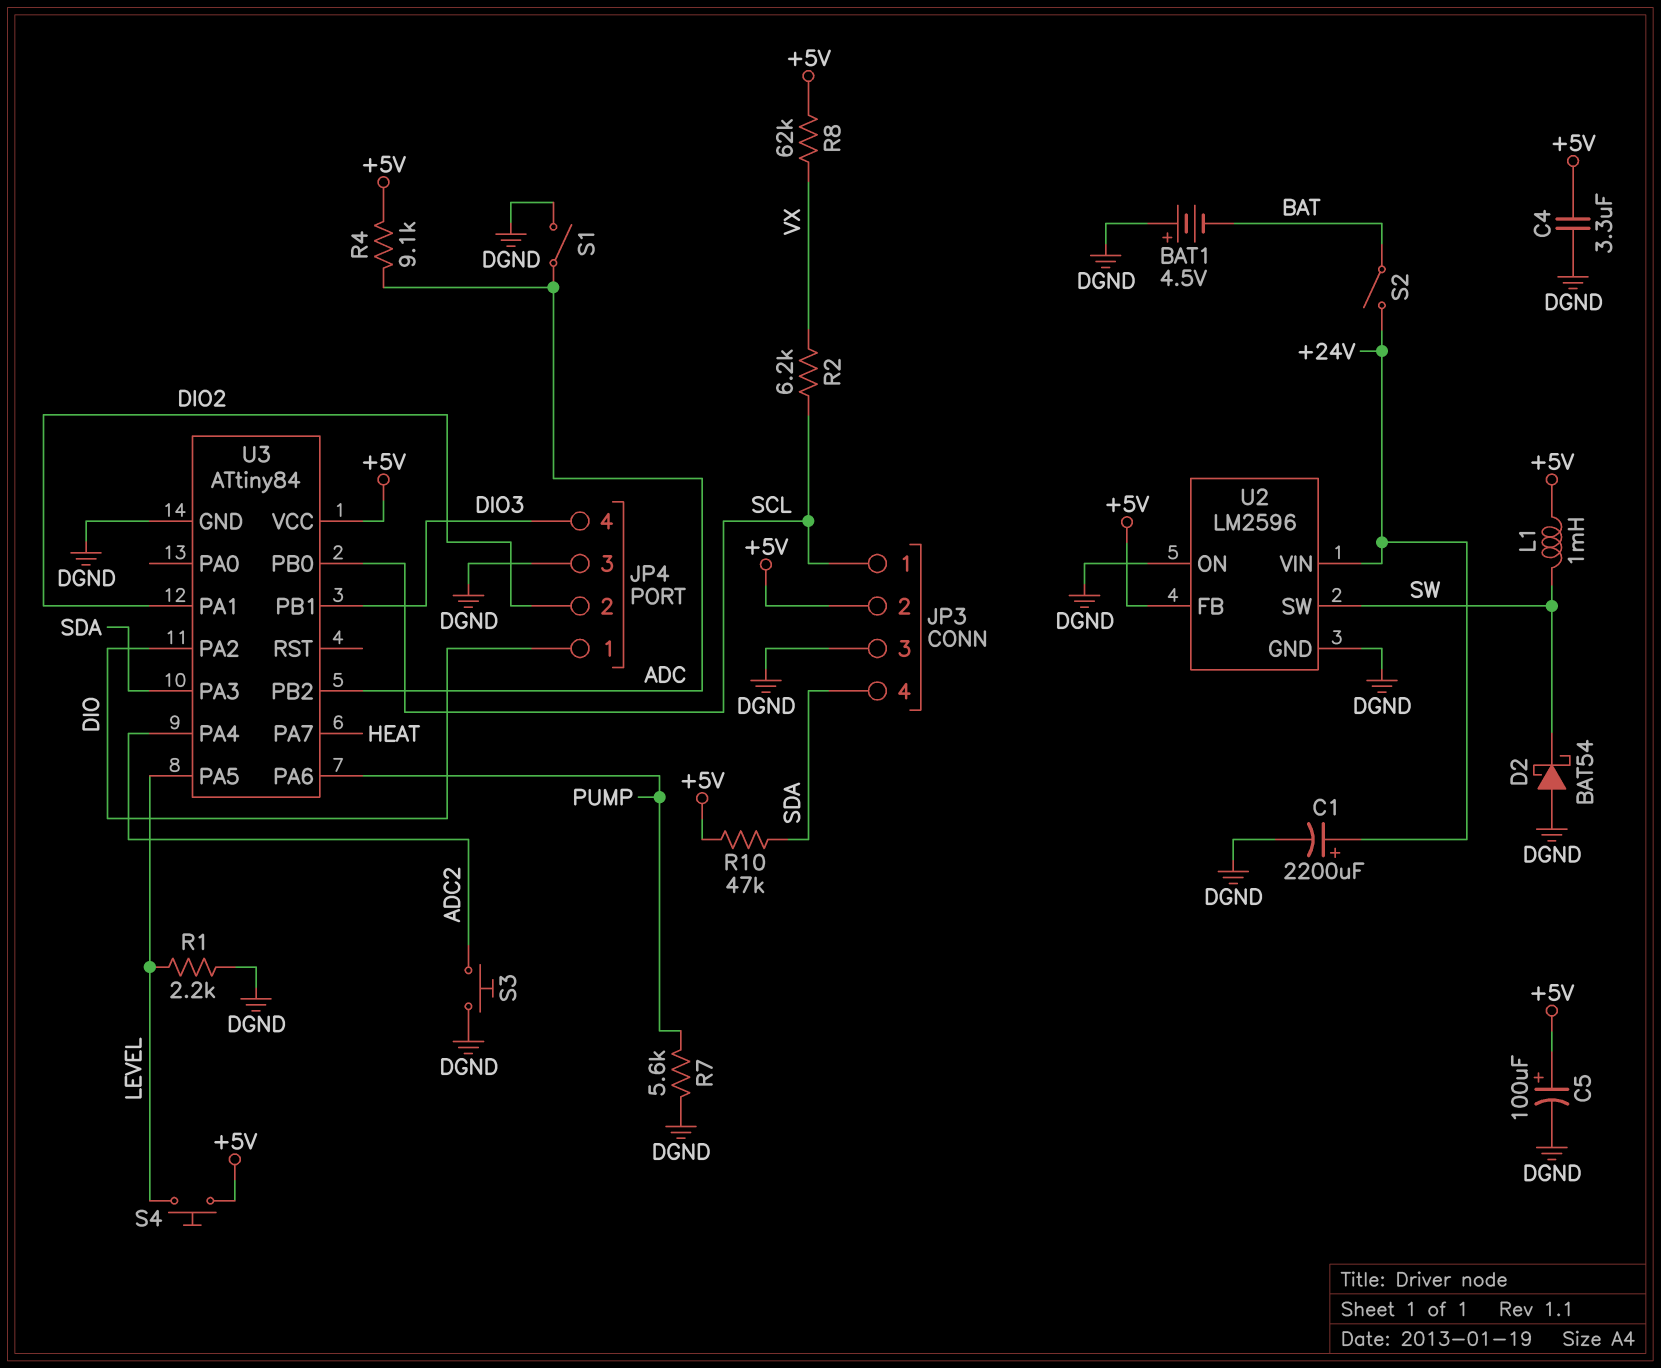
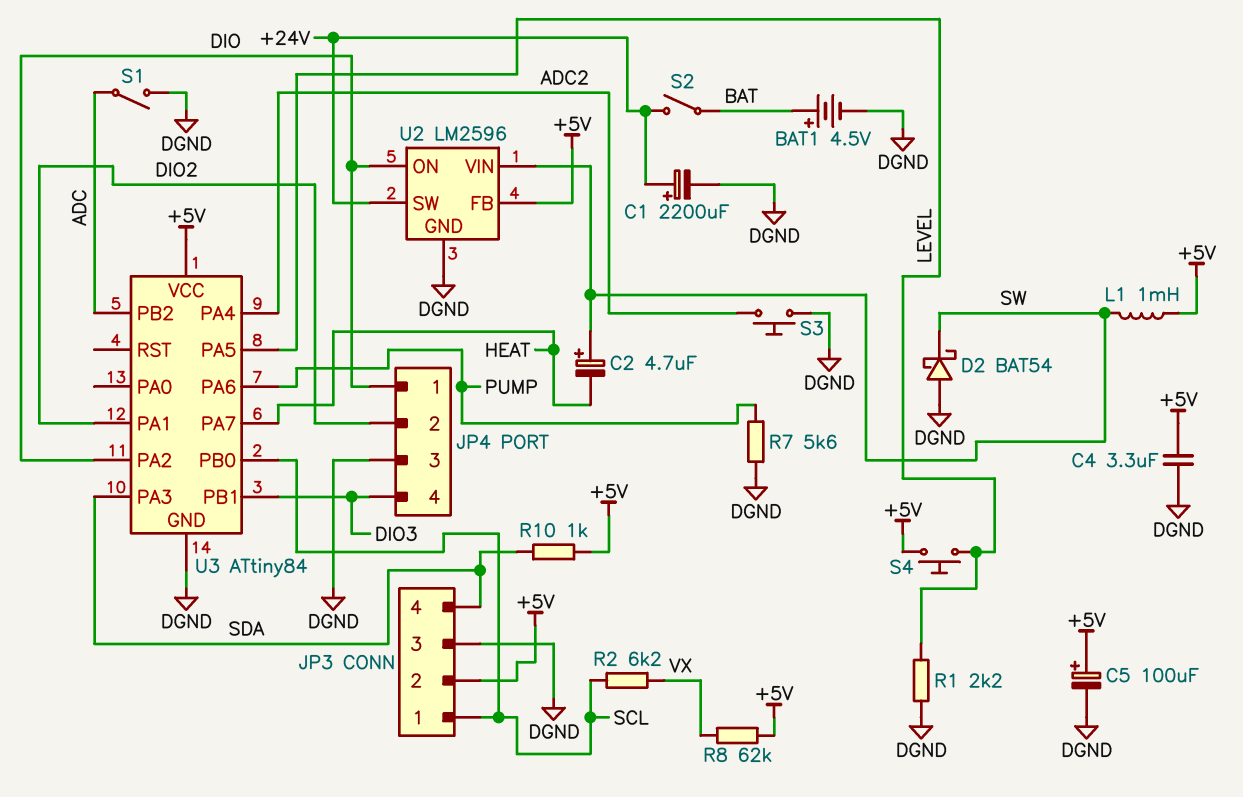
BAT1: 4.5V (plus DGND, minus BAT) -> 4.5V (plus BAT, minus DGND)
C2: none -> 4.7uF (plus SW, minus HEAT)
R4: 9.1k (+5V, ADC) -> none
R10: 47k (+5V, SDA) -> 1k (+5V, SDA)
U2 pin ON: DGND -> DIO
U2 pin SW: SW -> +24V
U2 pin VIN: +24V -> SW

